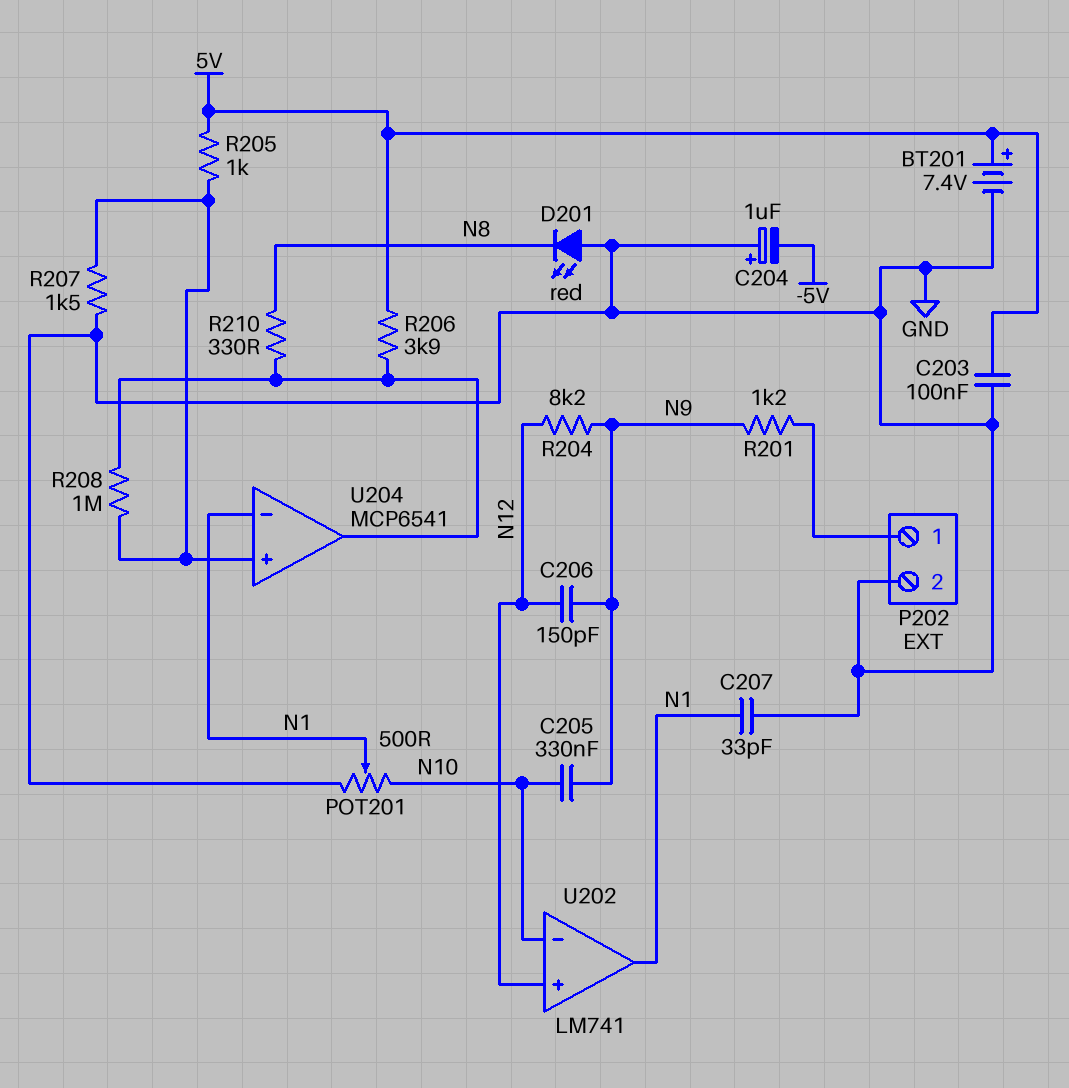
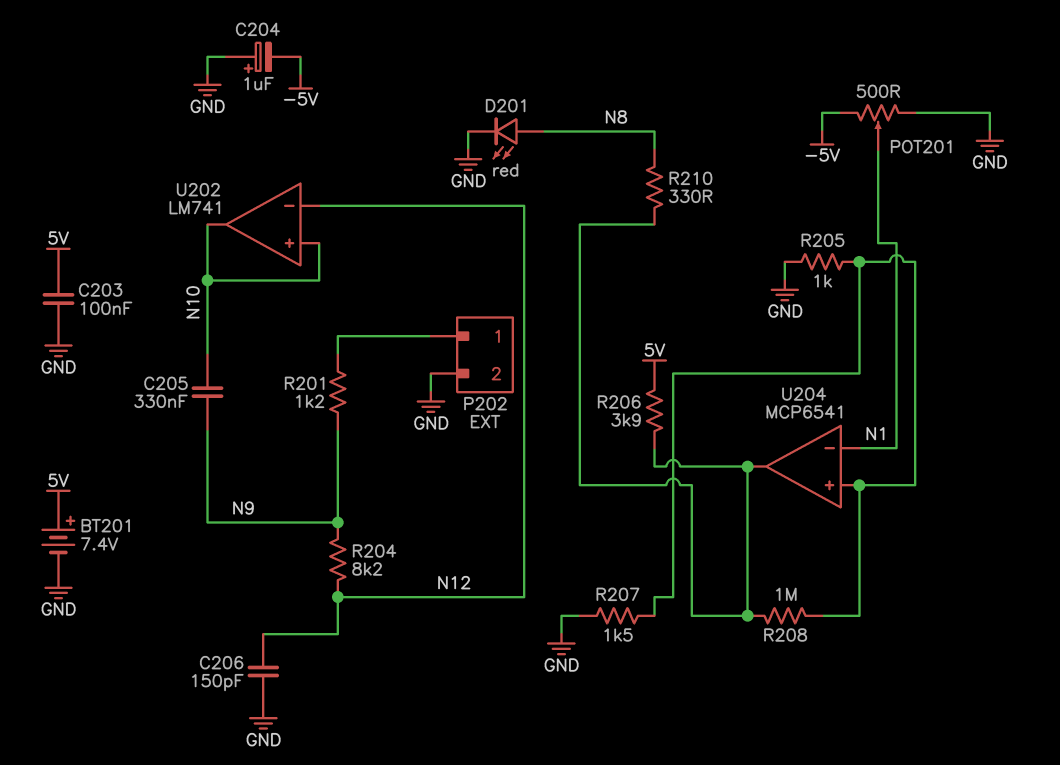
C206: 150pF (N9, N12) -> 150pF (GND, N12)
C207: 33pF (GND, N1) -> none
D201: LED red (A GND, K N8) -> LED red (A N8, K GND)
POT201: 500 (GND, N10, wiper N1) -> 500 (-5V, GND, wiper N1)
R205: 1k (5V, U204/in+) -> 1k (GND, U204/in+)
U202 pin in+: N12 -> N10
U202 pin in-: N10 -> N12
U202 pin out: N1 -> N10

